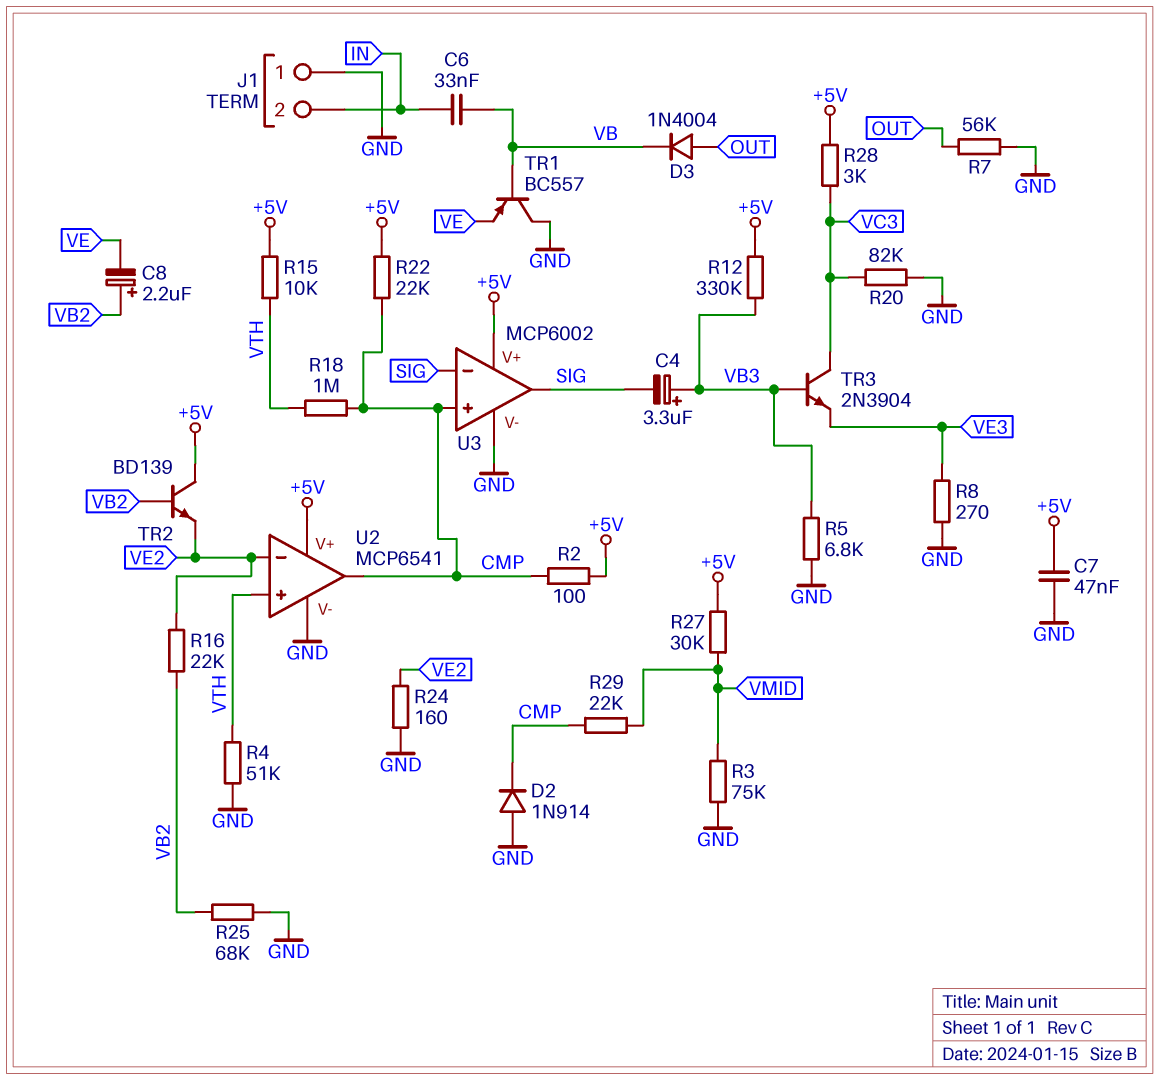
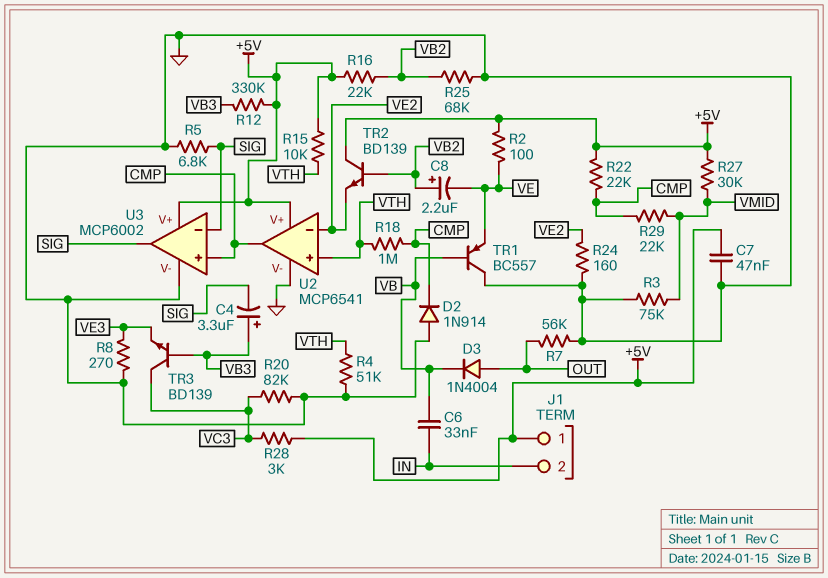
J1 pin 1: GND -> +5V
R2: 100 (+5V, CMP) -> 100 (+5V, VE)
R5: 6.8k (GND, VB3) -> 6.8k (GND, SIG)
R16: 22k (VB2, VE2) -> 22k (+5V, VB2)
TR3: NPN 2N3904 (B VB3, C VC3, E VE3) -> NPN BD139 (B VB3, C VC3, E VE3)

